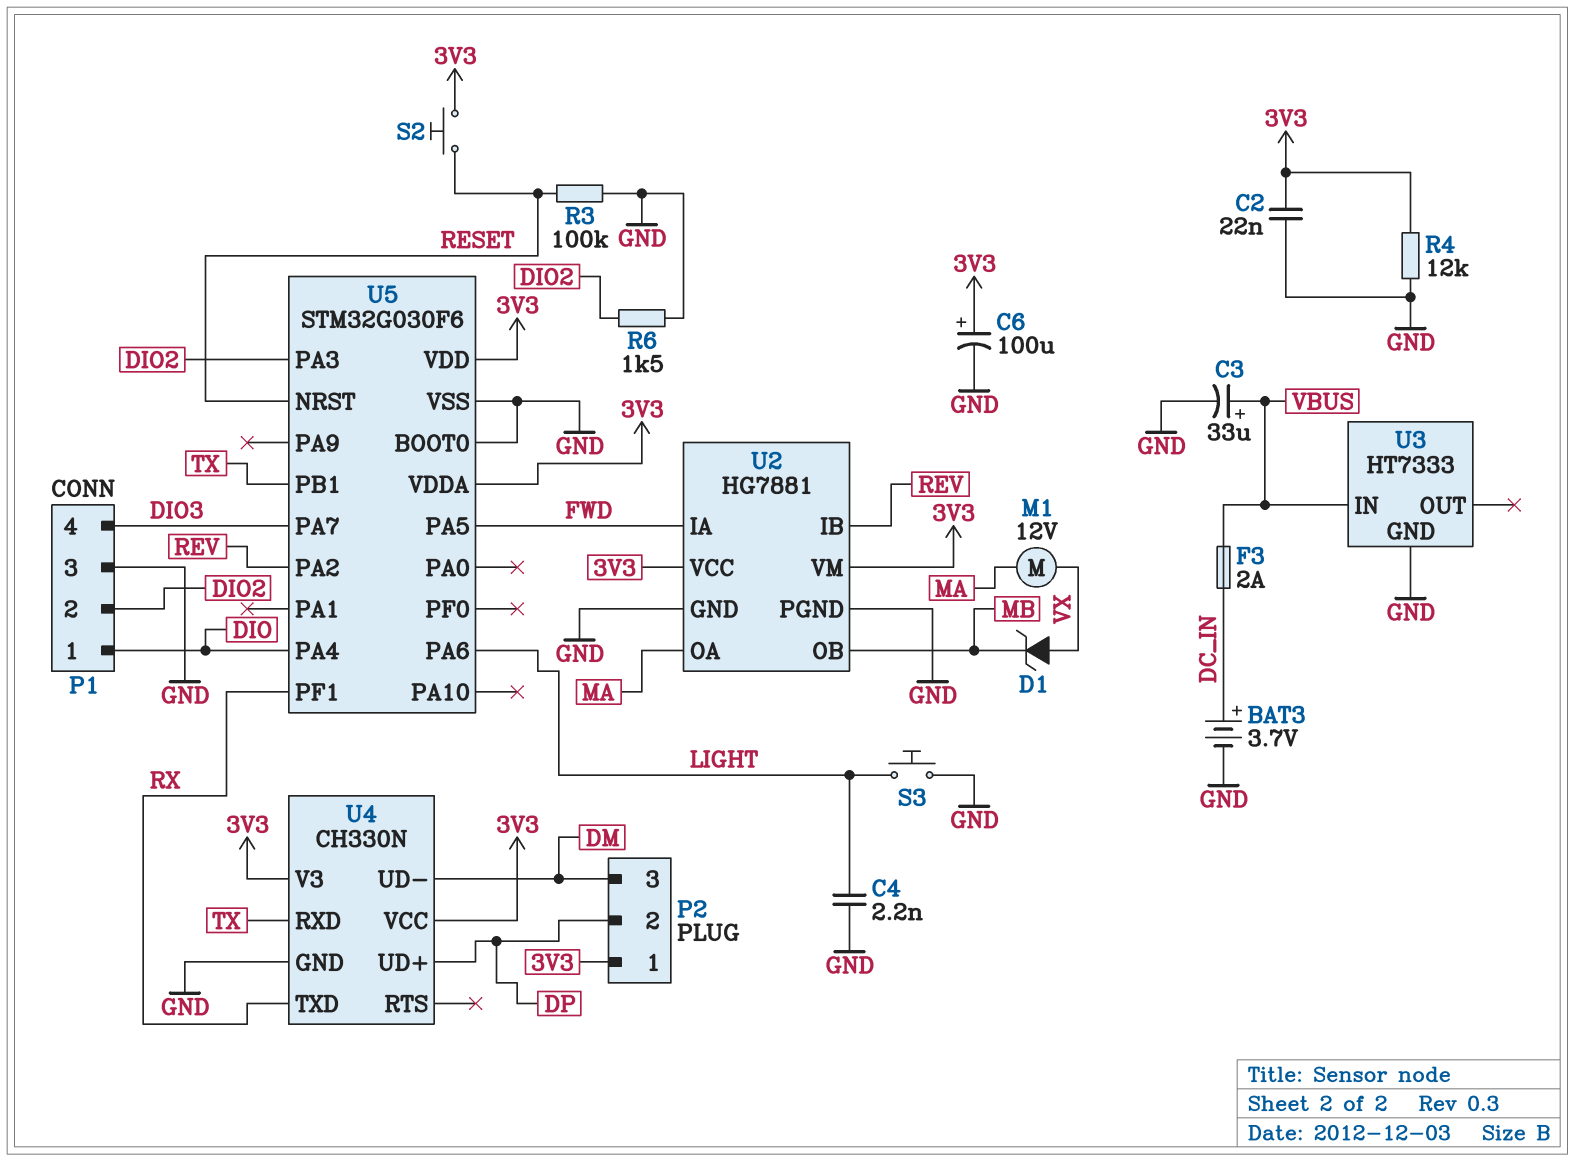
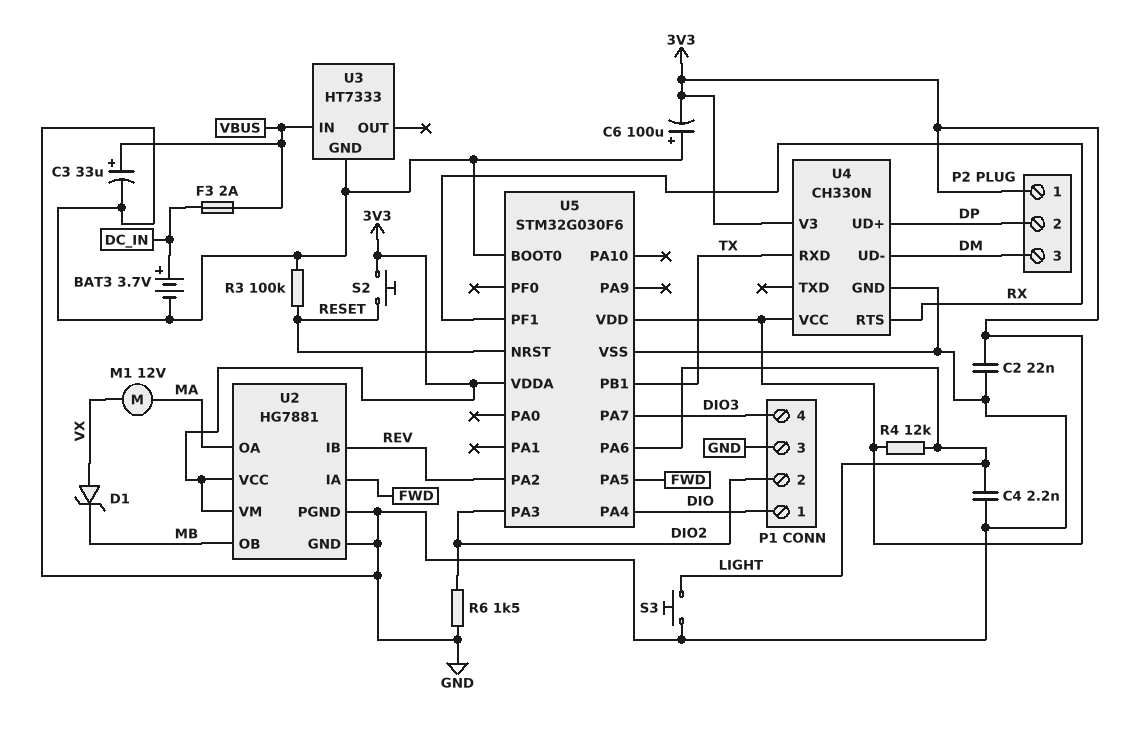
C6: 100uF (plus 3V3, minus GND) -> 100uF (plus GND, minus 3V3)
R4: 12k (3V3, GND) -> 12k (3V3, LIGHT)
U4 pin RTS: none -> RX
U4 pin TXD: RX -> none

